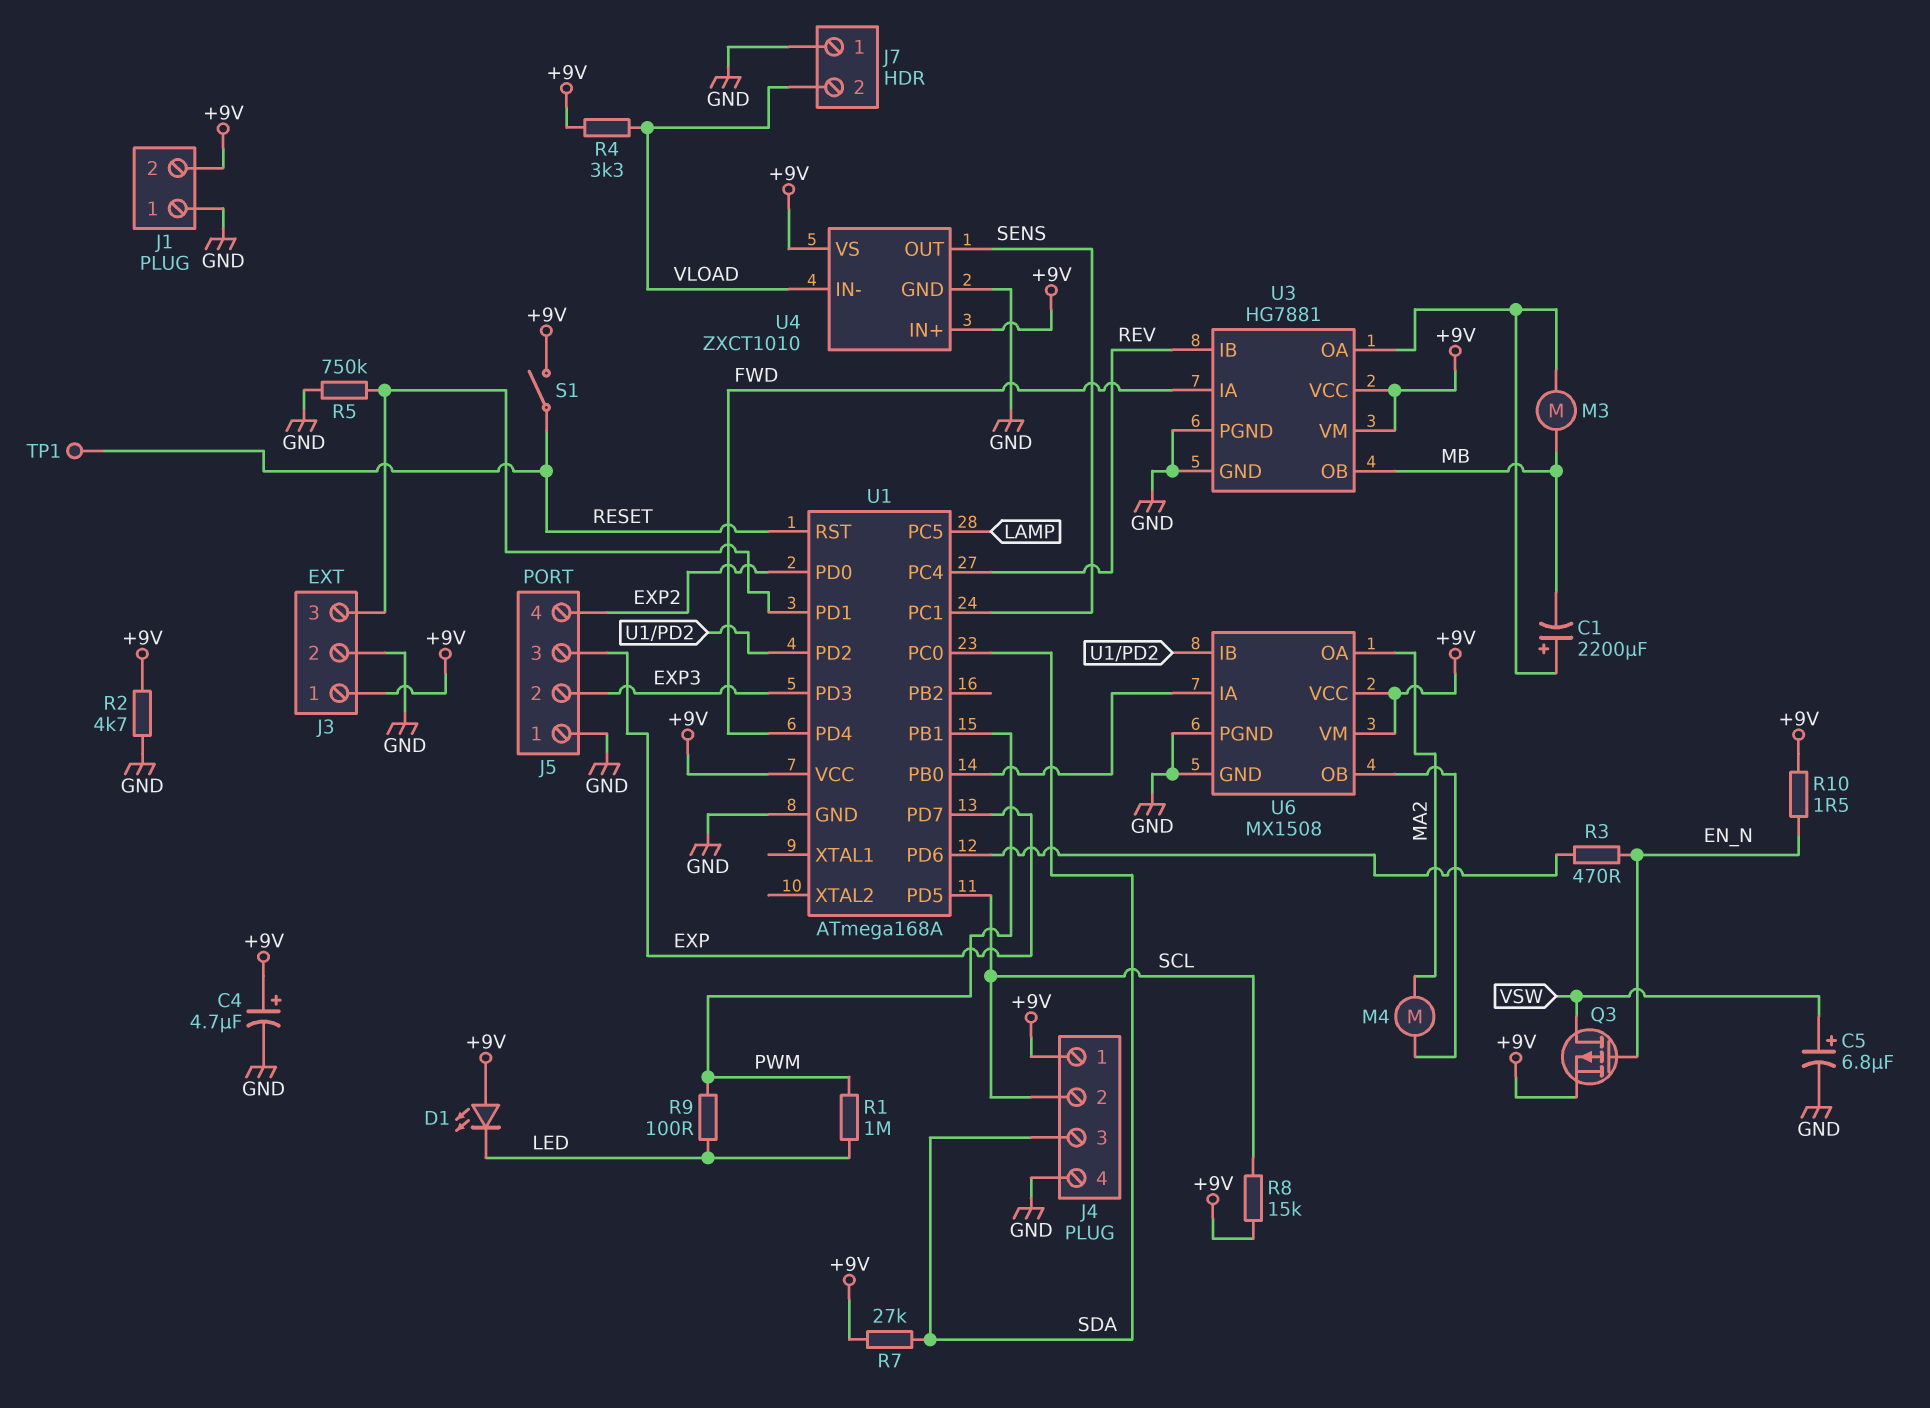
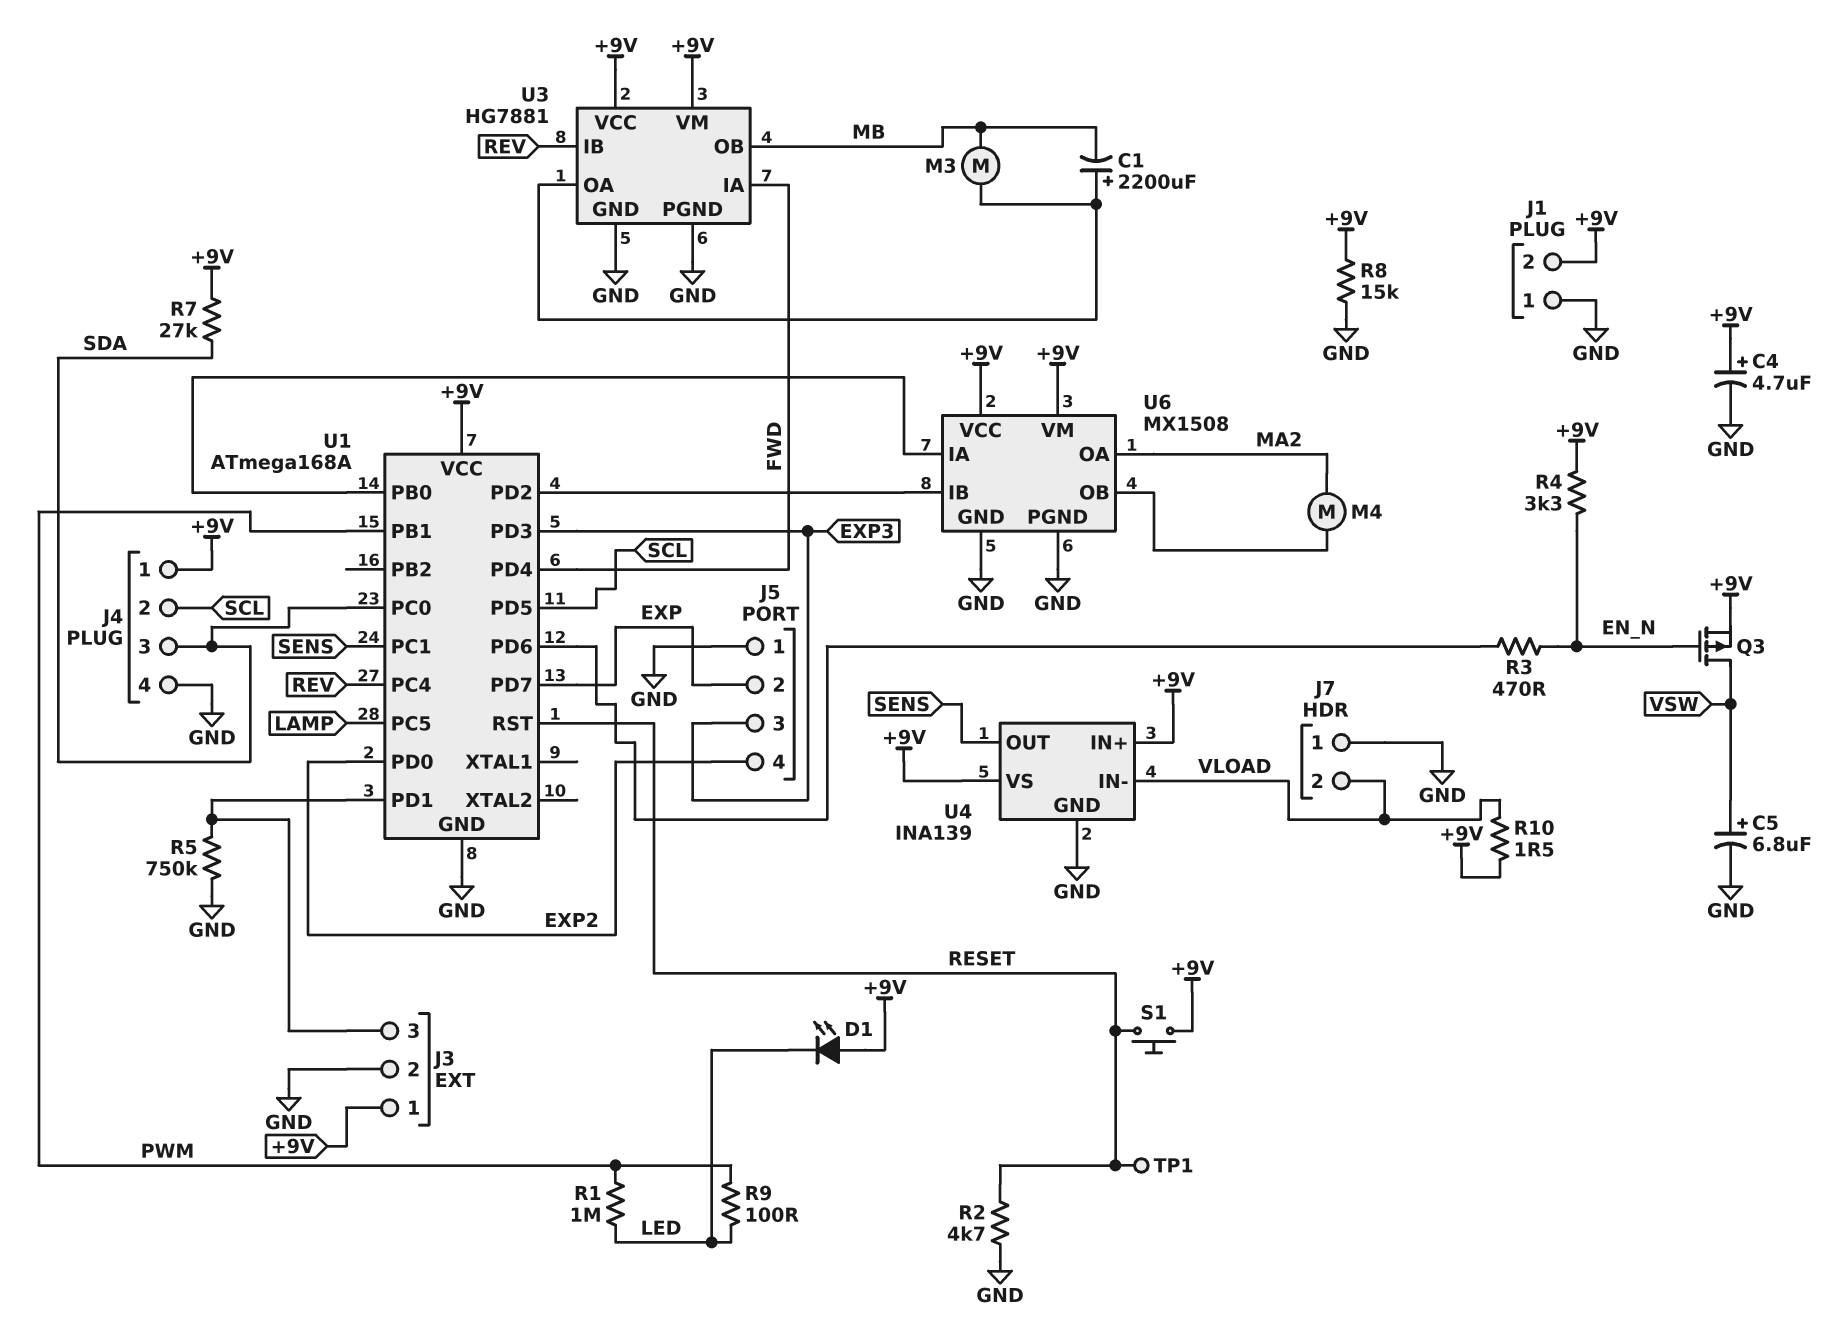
J5 pin 2: EXP3 -> EXP
J5 pin 3: EXP -> EXP3
R2: 4.7k (+9V, GND) -> 4.7k (GND, RESET)
R4: 3.3k (+9V, VLOAD) -> 3.3k (+9V, EN_N)
R8: 15k (+9V, SCL) -> 15k (+9V, GND)
R10: 1.5 (+9V, EN_N) -> 1.5 (+9V, VLOAD)
S1: switch (+9V, RESET) -> button (+9V, RESET)
U4: ZXCT1010 -> INA139

